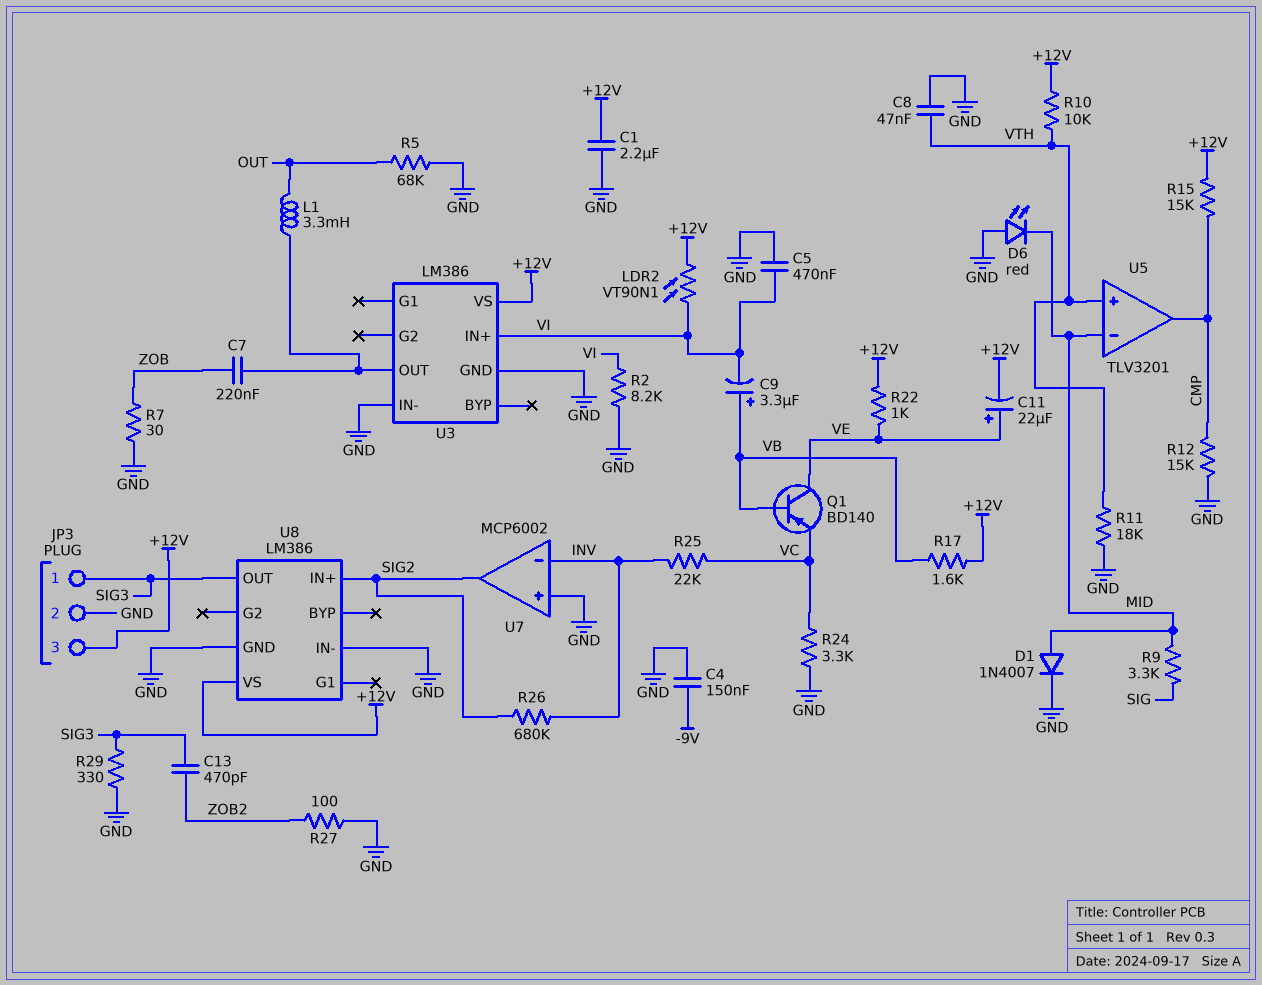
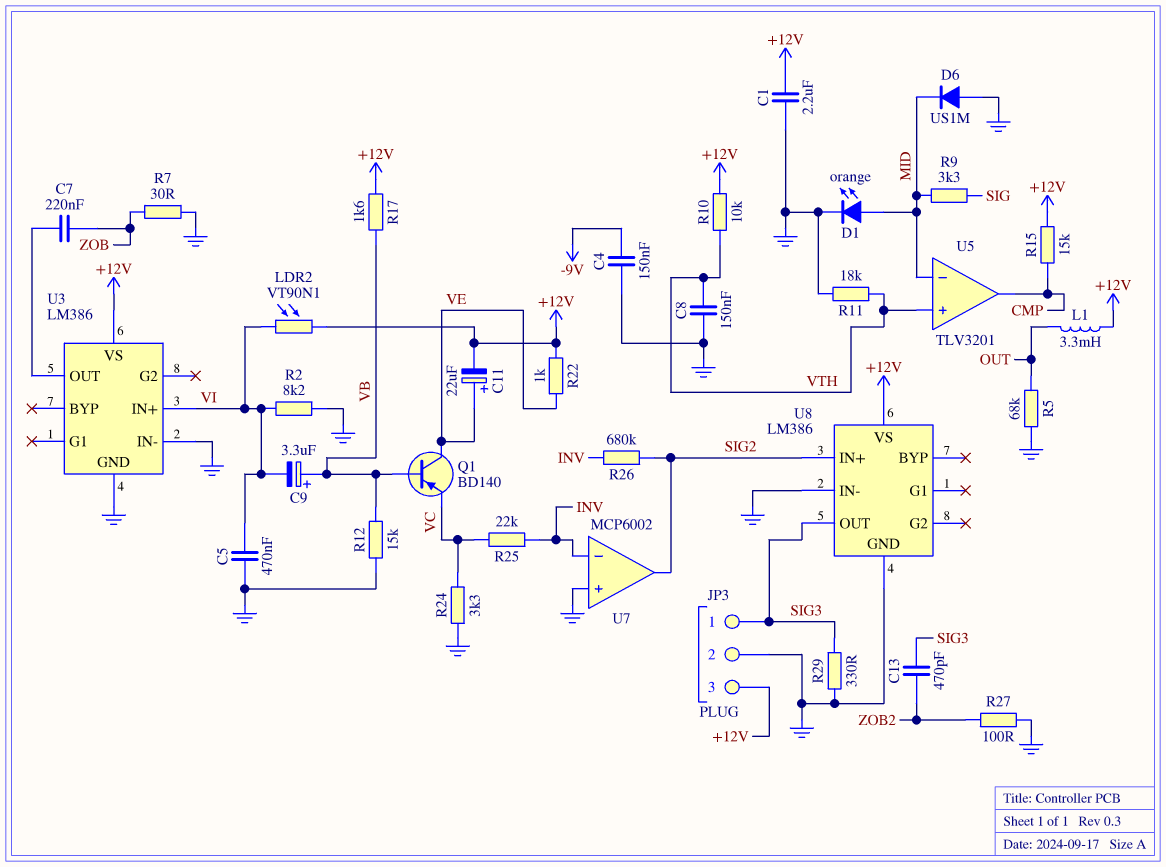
C8: 47nF (GND, VTH) -> 150nF (GND, VTH)
D1: diode 1N4007 (A MID, K GND) -> LED orange (A MID, K GND)
D6: LED red (A GND, K MID) -> diode US1M (A GND, K MID)
L1: 3.3mH (OUT, U3/OUT) -> 3.3mH (+12V, OUT)
R12: 15k (CMP, GND) -> 15k (GND, VB)

